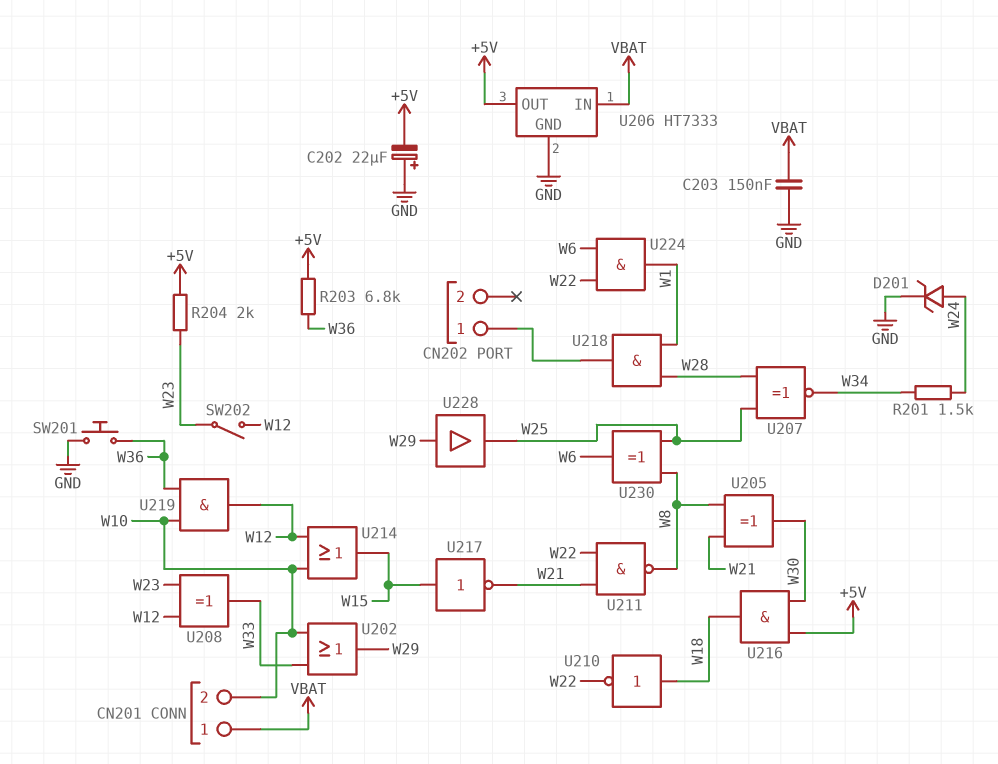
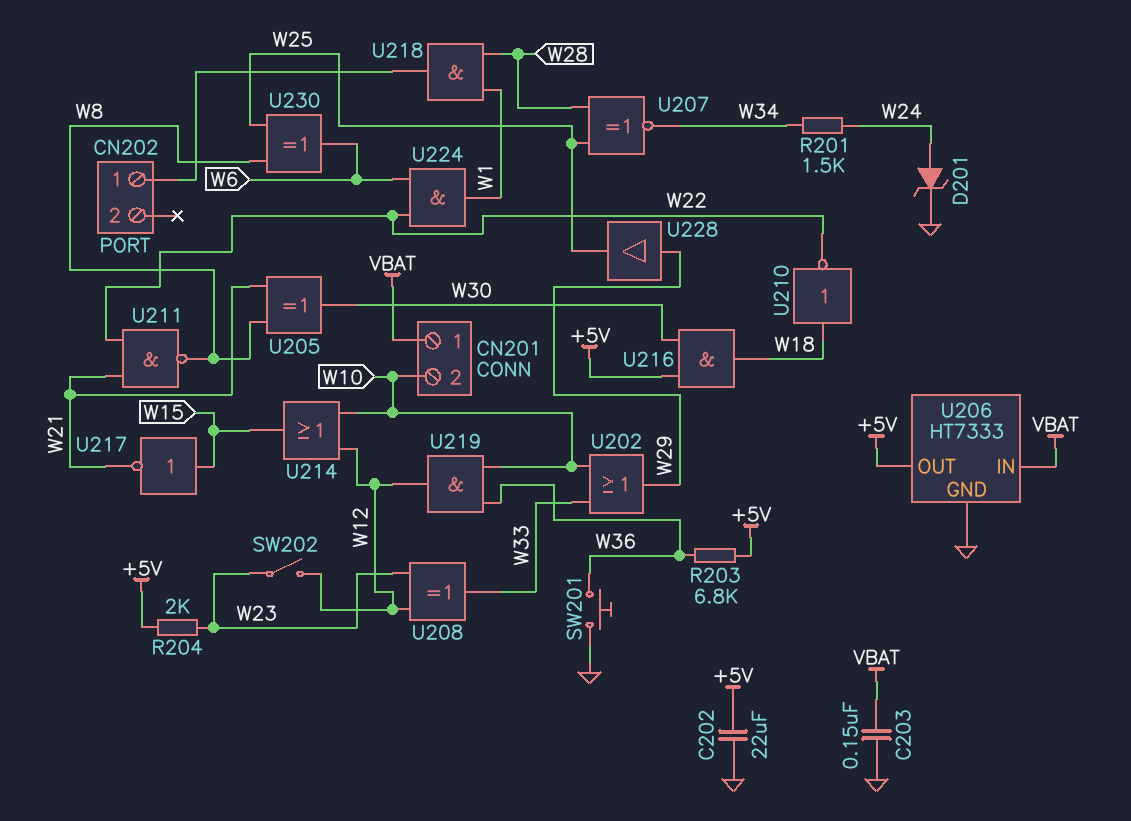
C202: 22uF (plus GND, minus +5V) -> 22uF (+5V, GND)

